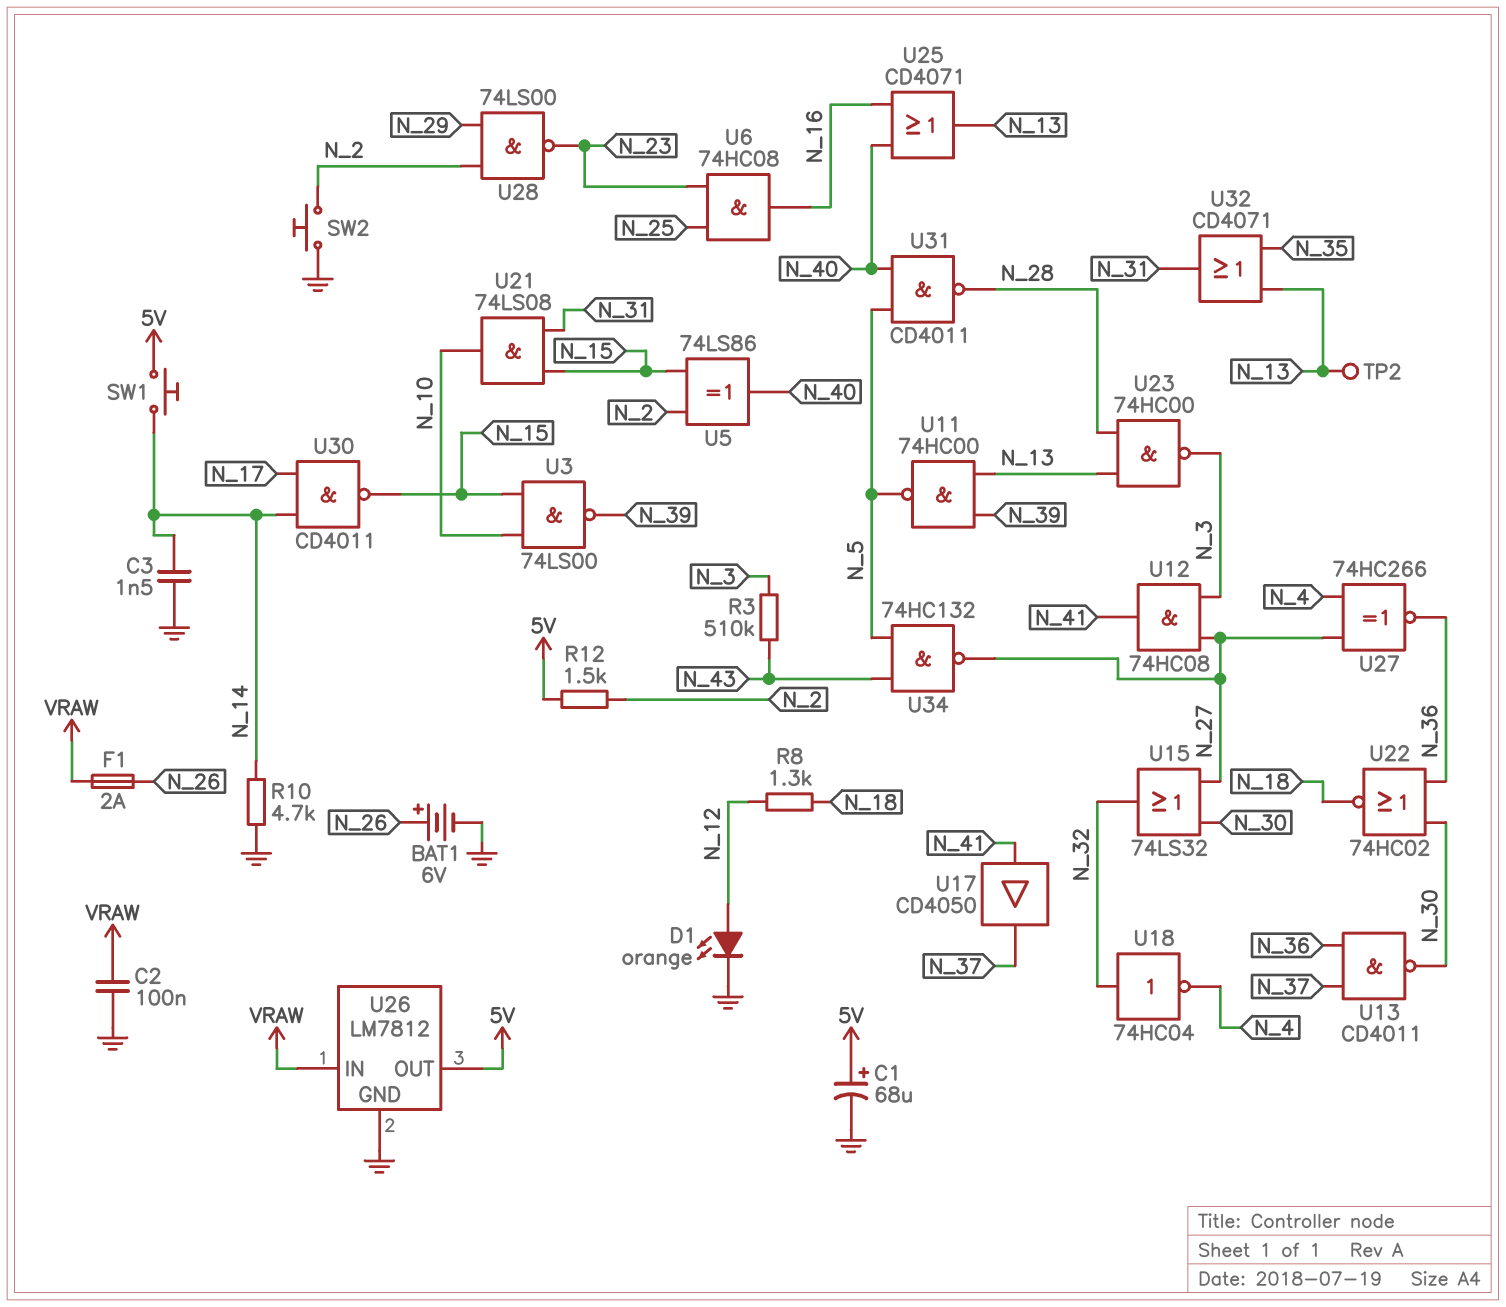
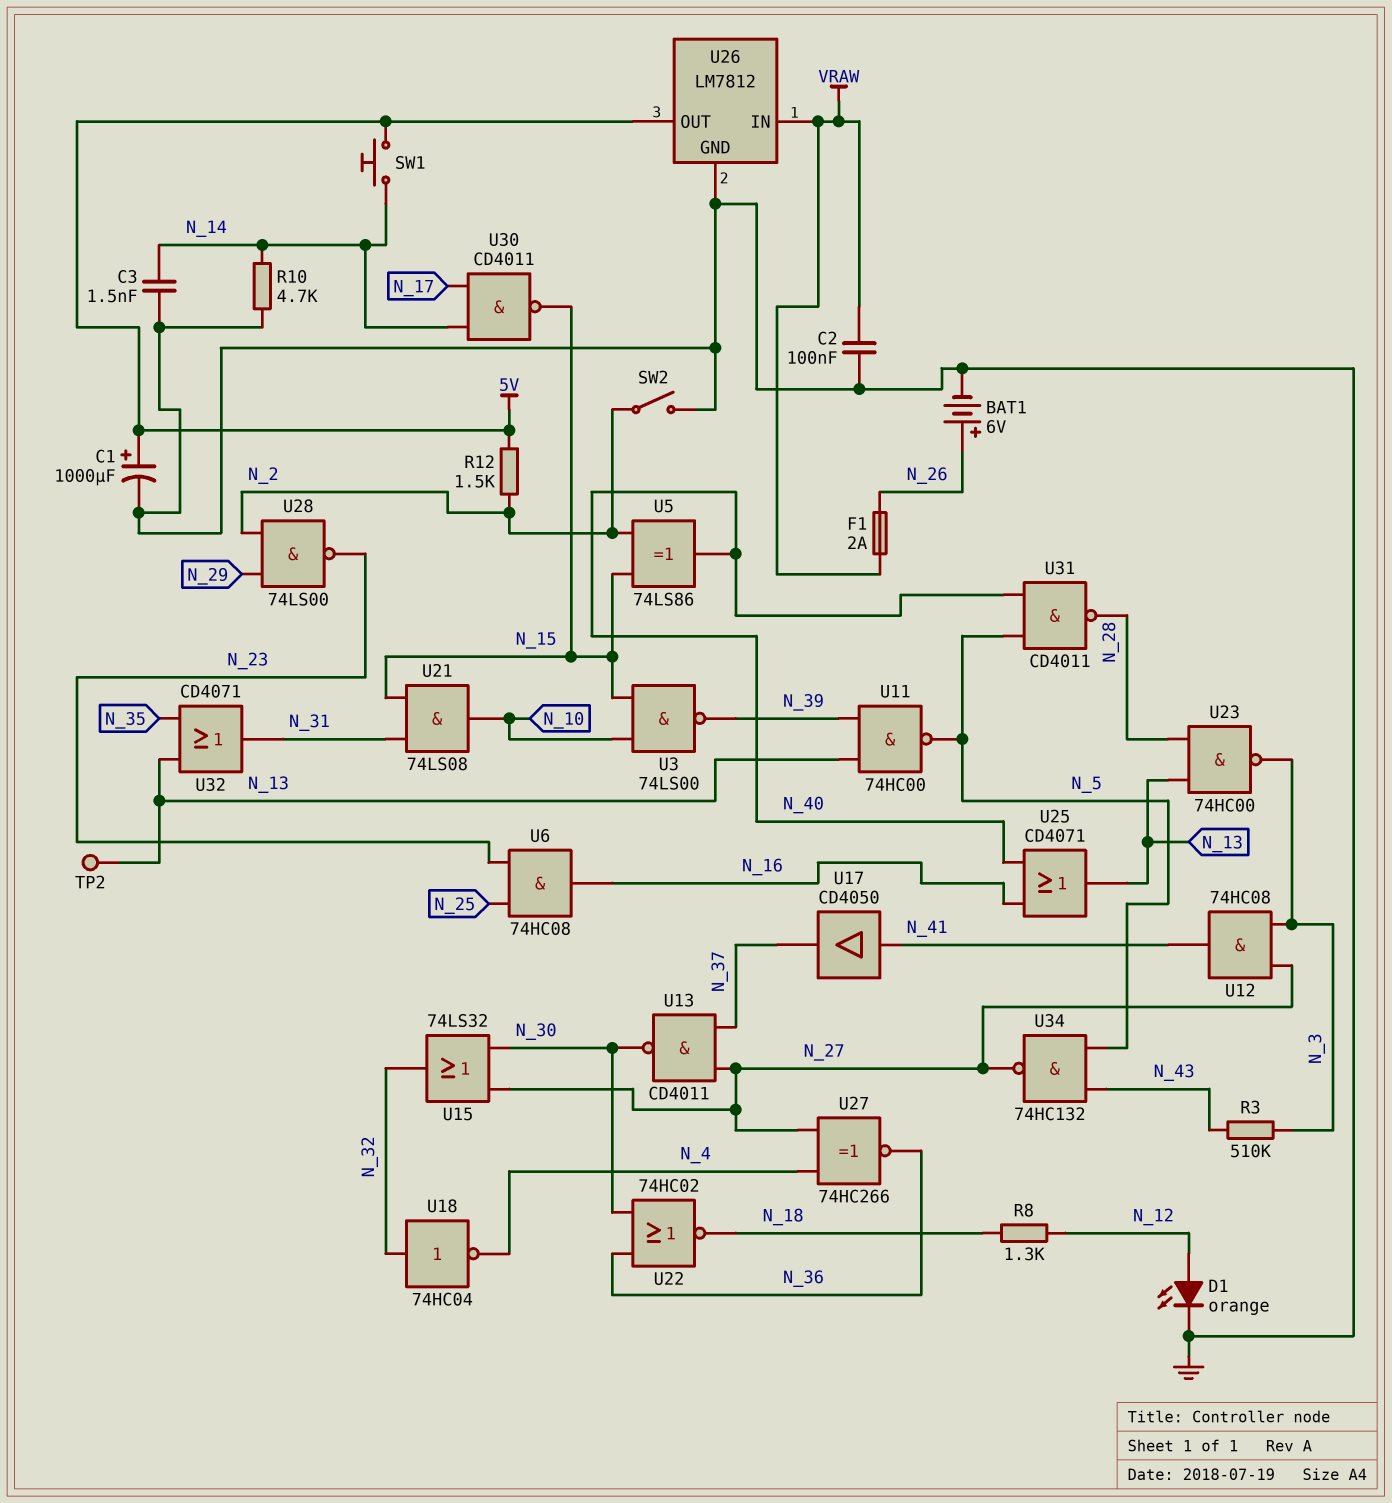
C1: 68uF (plus 5V, minus GND) -> 1000uF (plus 5V, minus GND)
SW2: button (GND, N_2) -> switch (GND, N_2)
U13: NAND CD4011 (in N_36, in N_37, out N_30) -> NAND CD4011 (in N_27, in N_37, out N_30)

